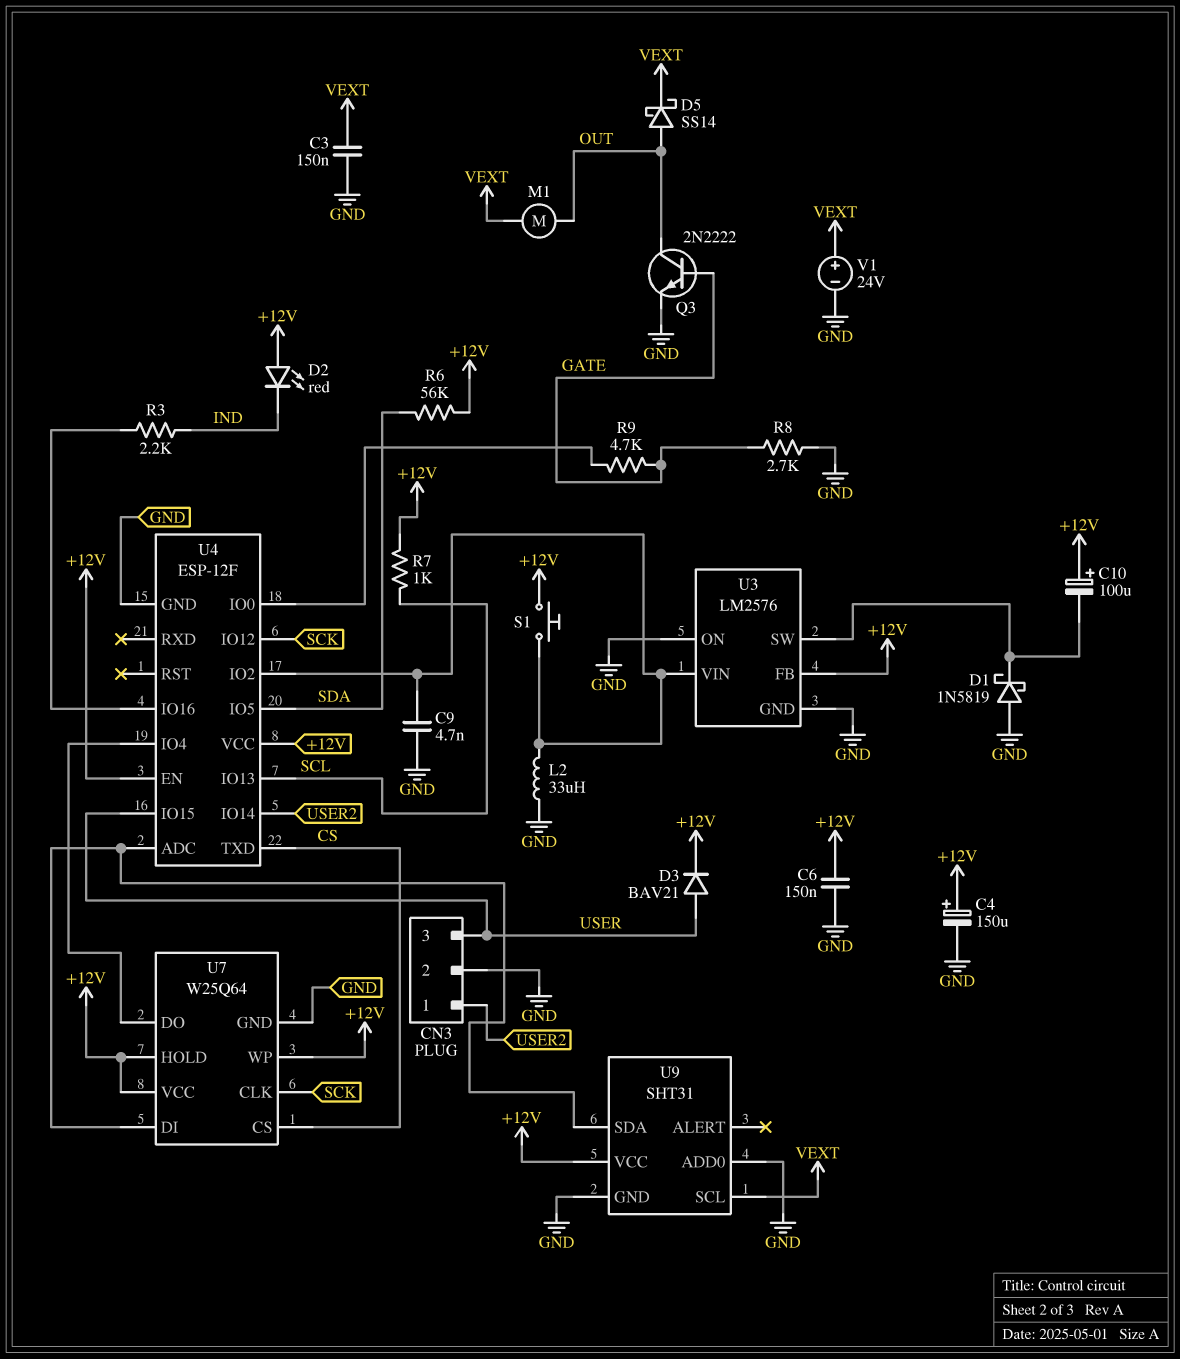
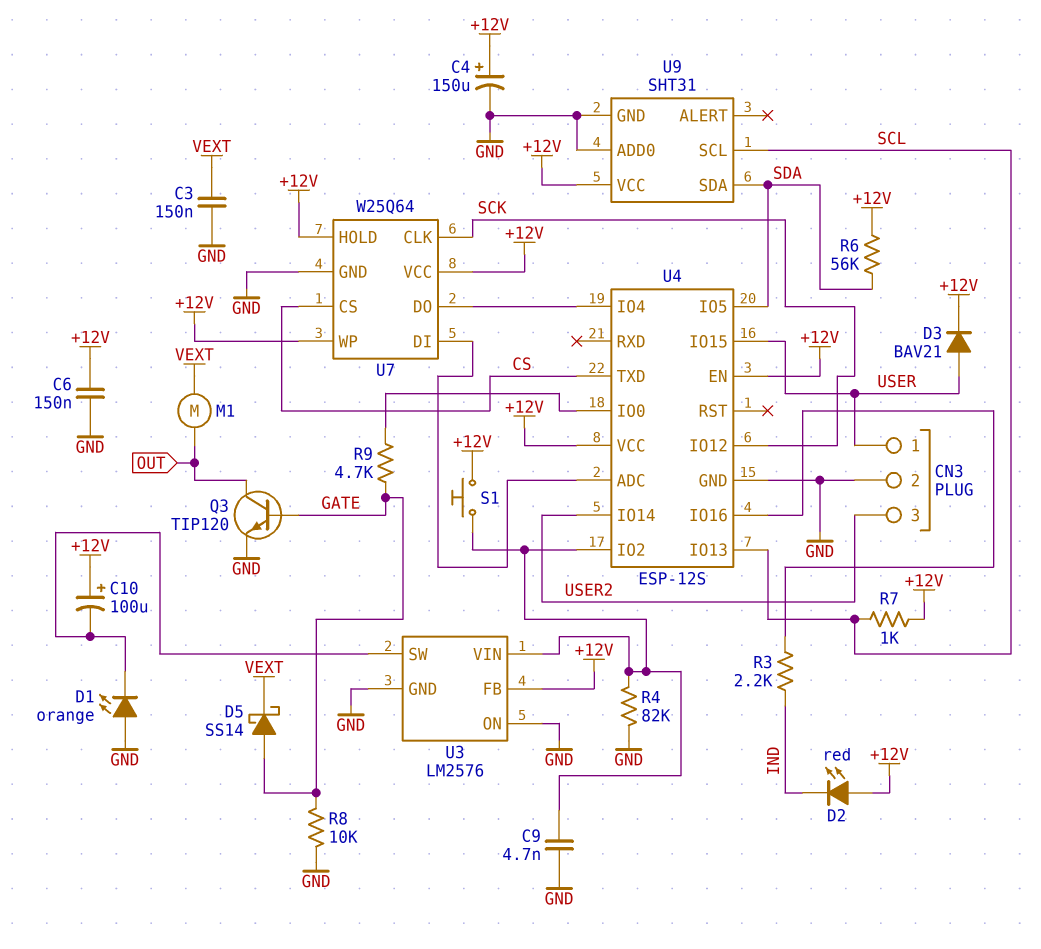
CN3 pin 1: USER2 -> USER
CN3 pin 3: USER -> USER2
D1: schottky 1N5819 (A GND, K U3/SW) -> LED orange (A GND, K U3/SW)
D5: schottky SS14 (A OUT, K VEXT) -> schottky SS14 (A GATE, K VEXT)
L2: 33uH (GND, U3/VIN) -> none
Q3: NPN 2N2222 (B GATE, C OUT, E GND) -> NPN TIP120 (B GATE, C OUT, E GND)
R4: none -> 82k (GND, U3/VIN)
R8: 2.7k (GATE, GND) -> 10k (GATE, GND)
U4: ESP-12F -> ESP-12S
U9 pin SCL: VEXT -> SCL
U9 pin SDA: U4/ADC -> SDA
V1: 24V (plus VEXT, minus GND) -> none

